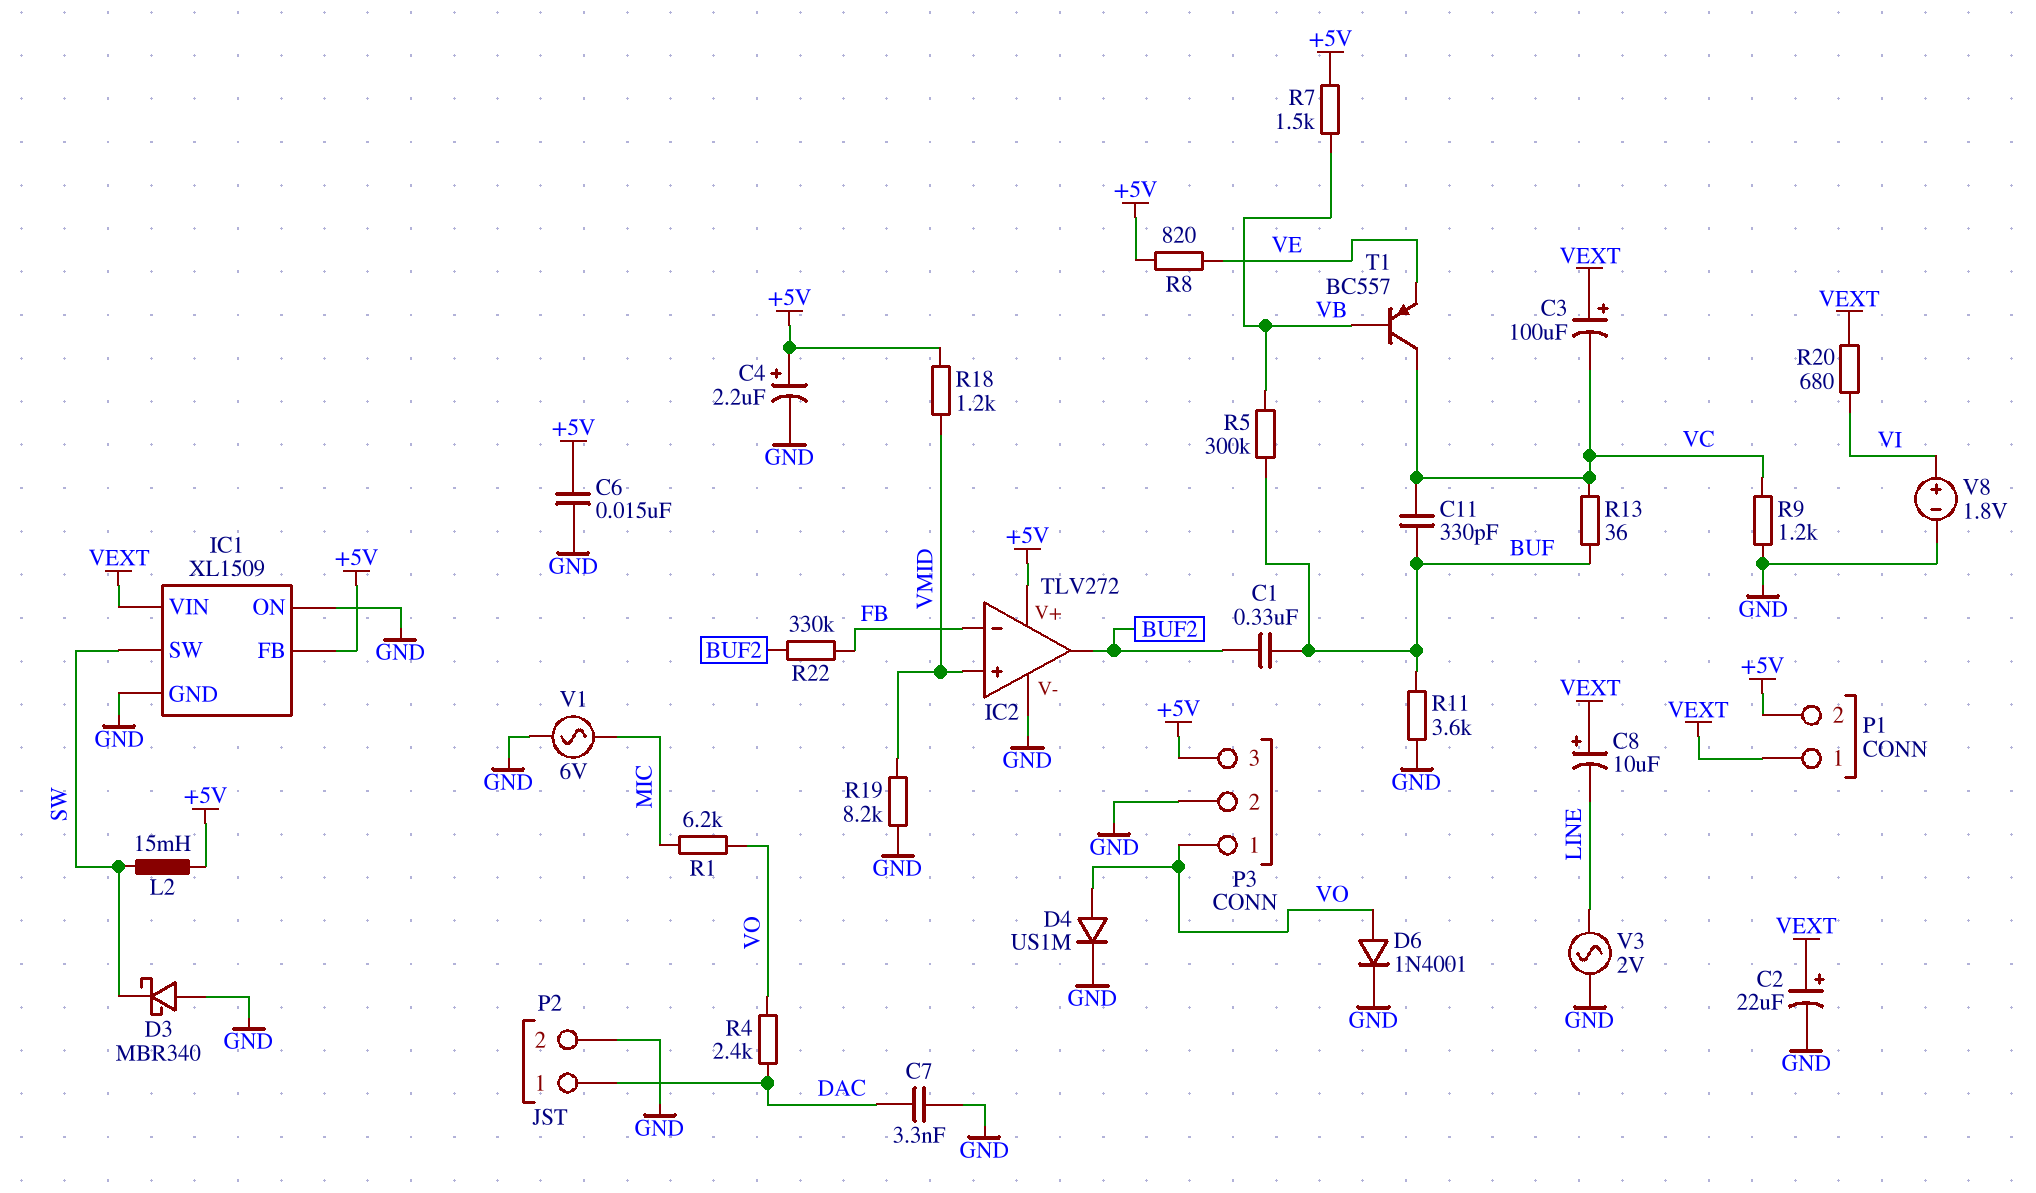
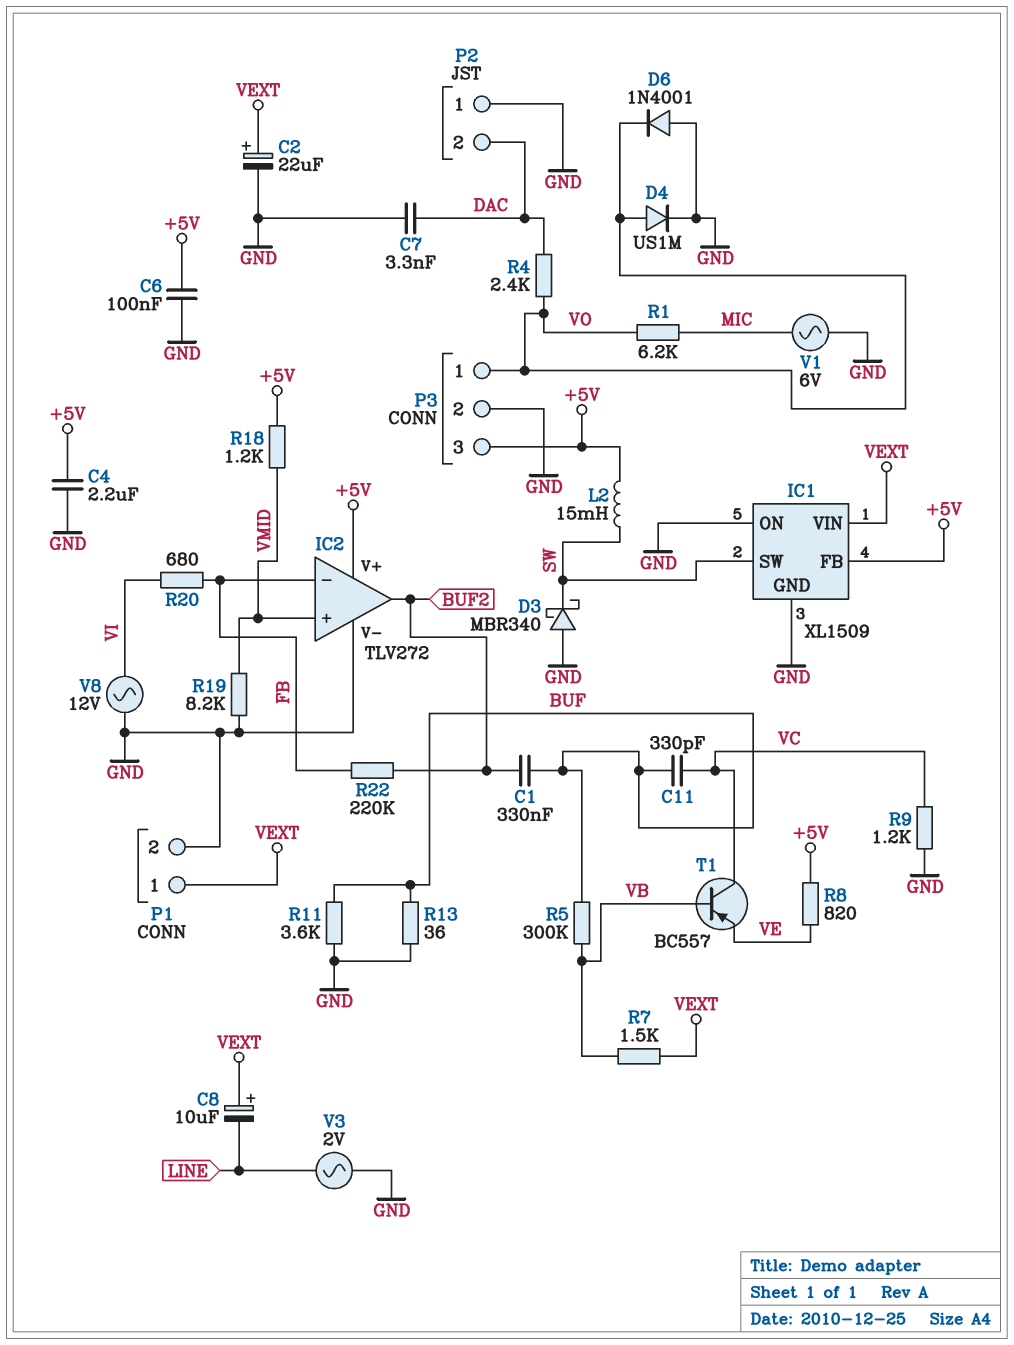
C3: 100uF (plus VEXT, minus VC) -> none
C4: 2.2uF (plus +5V, minus GND) -> 2.2uF (+5V, GND)
C6: 15nF (+5V, GND) -> 100nF (+5V, GND)
D6: diode 1N4001 (A VO, K GND) -> diode 1N4001 (A GND, K VO)
P1 pin 2: +5V -> GND
P2 pin 1: DAC -> GND
P2 pin 2: GND -> DAC
R7: 1.5k (+5V, VB) -> 1.5k (VB, VEXT)
R13: 36 (BUF, VC) -> 36 (BUF, GND)
R20: 680 (VEXT, VI) -> 680 (FB, VI)
R22: 330k (BUF2, FB) -> 220k (BUF2, FB)
V8: 1.8V (plus VI, minus GND) -> AC 12V (GND, VI)

